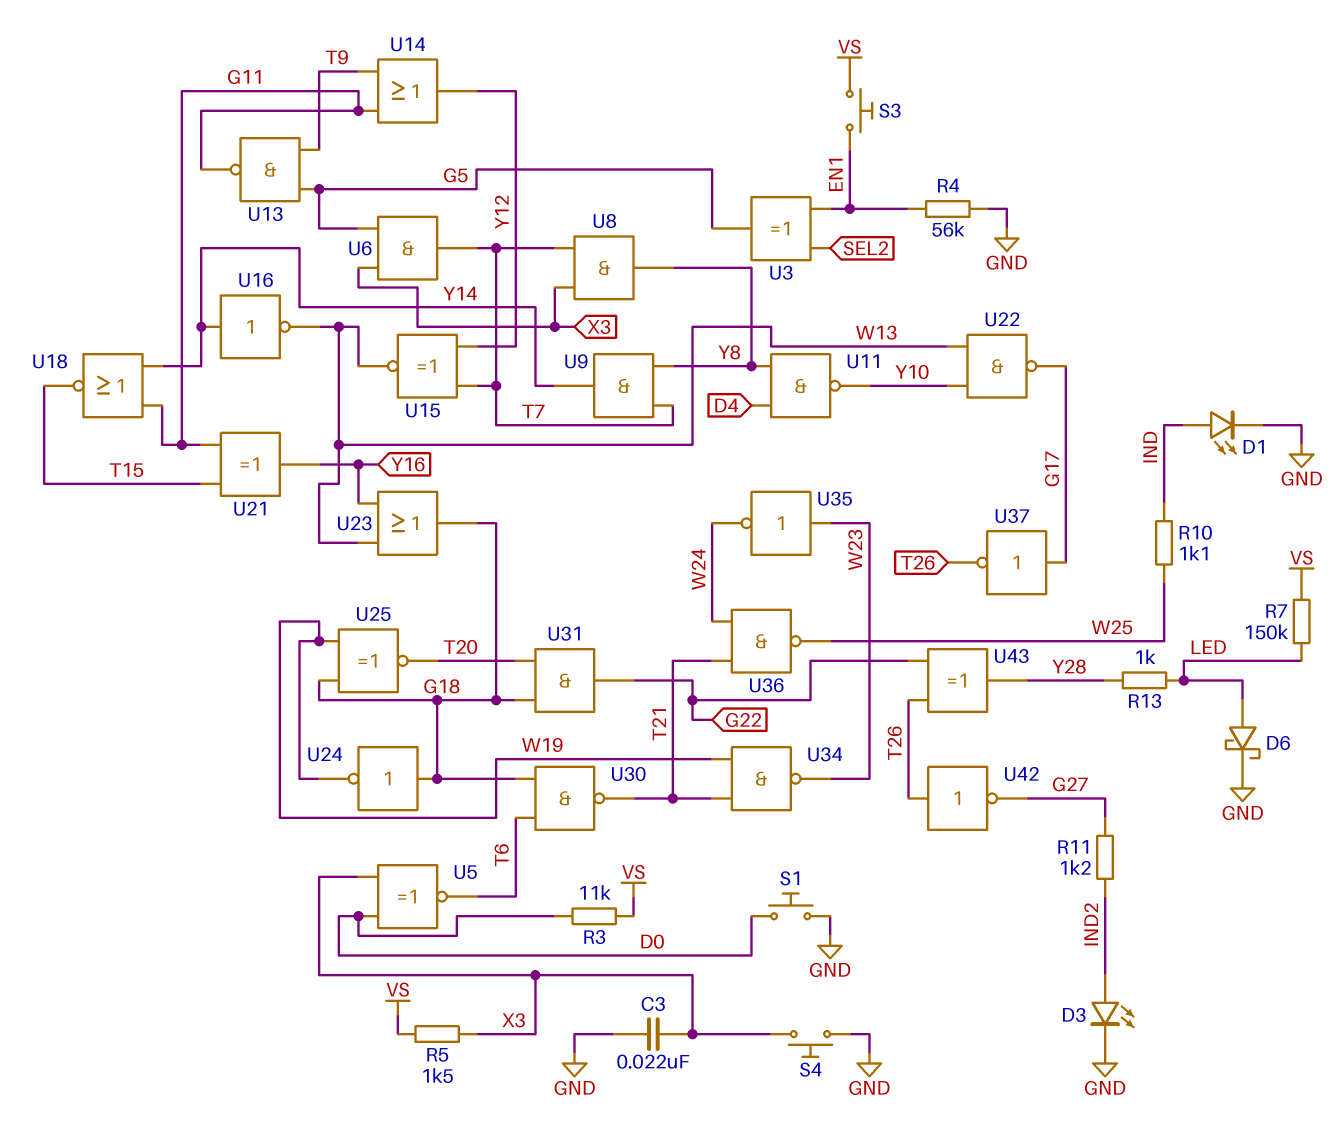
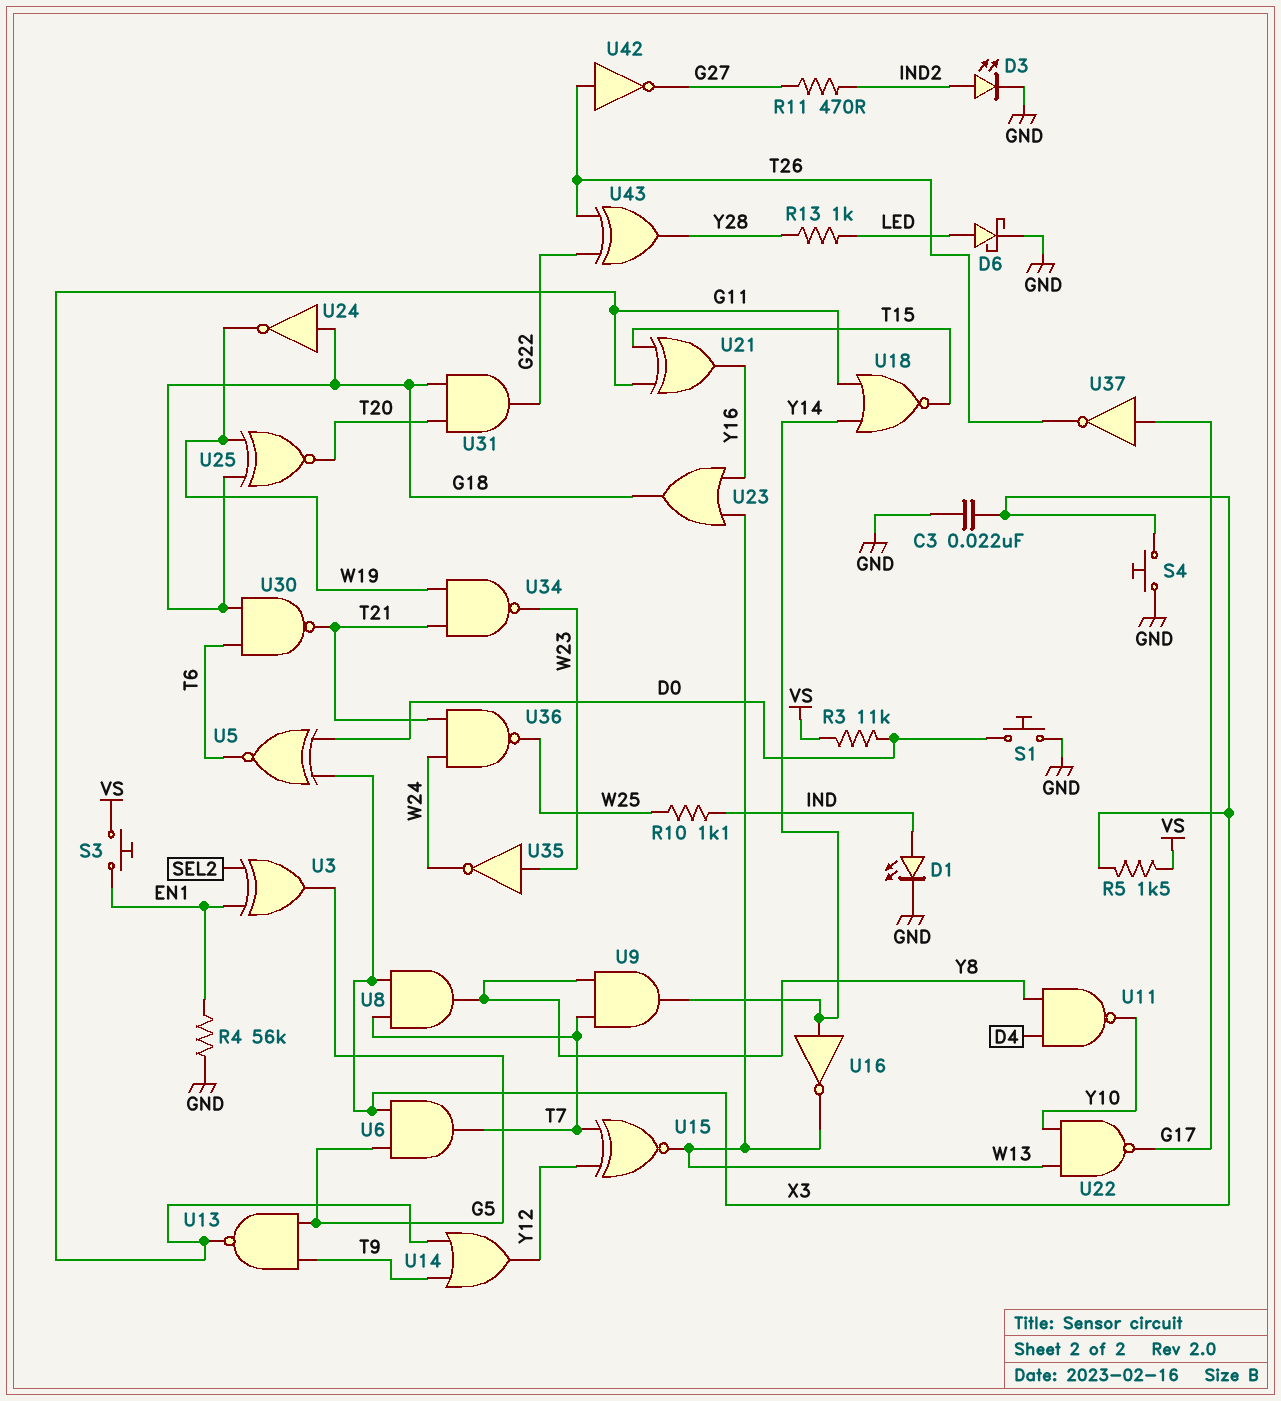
R7: 150k (LED, VS) -> none
R11: 1.2k (G27, IND2) -> 470 (G27, IND2)

